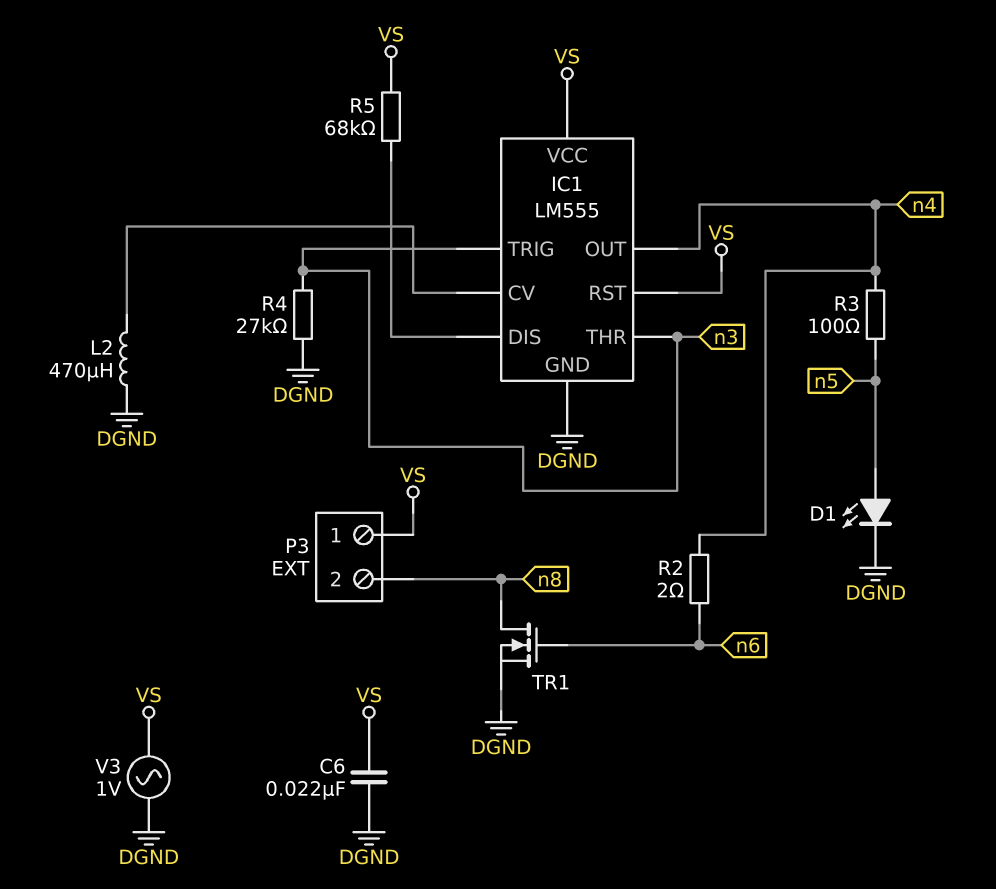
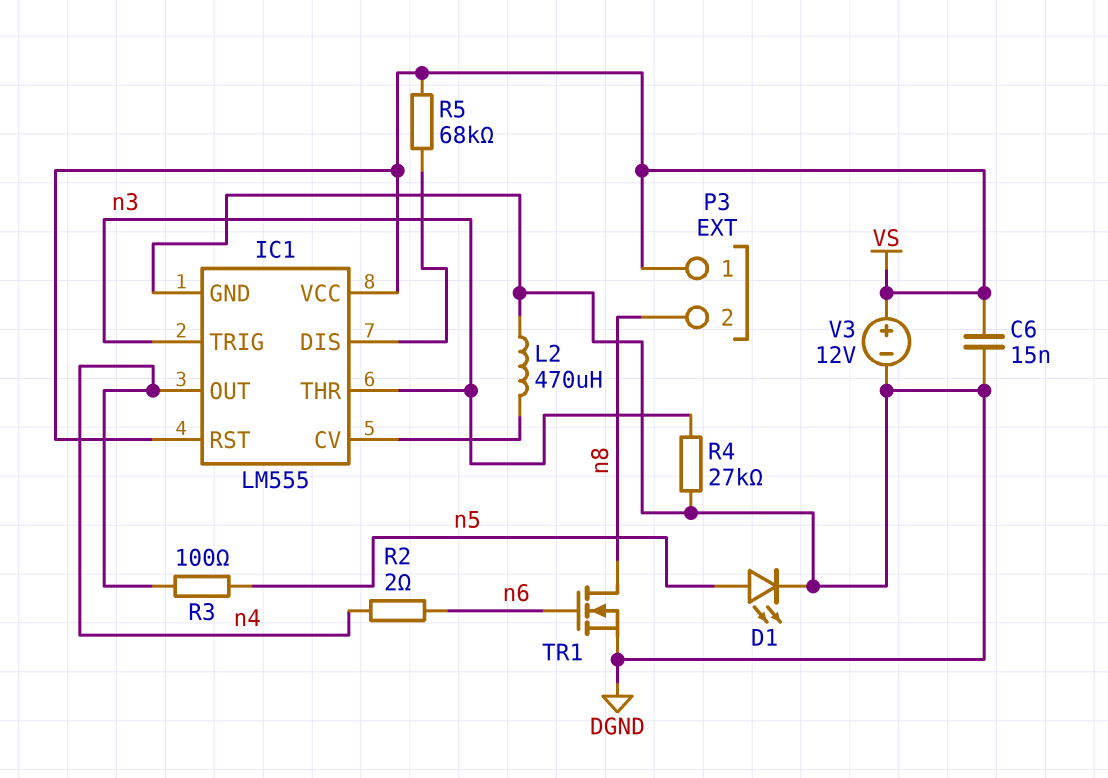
C6: 22nF (DGND, VS) -> 15nF (DGND, VS)
V3: AC 1V (DGND, VS) -> 12V (plus VS, minus DGND)

